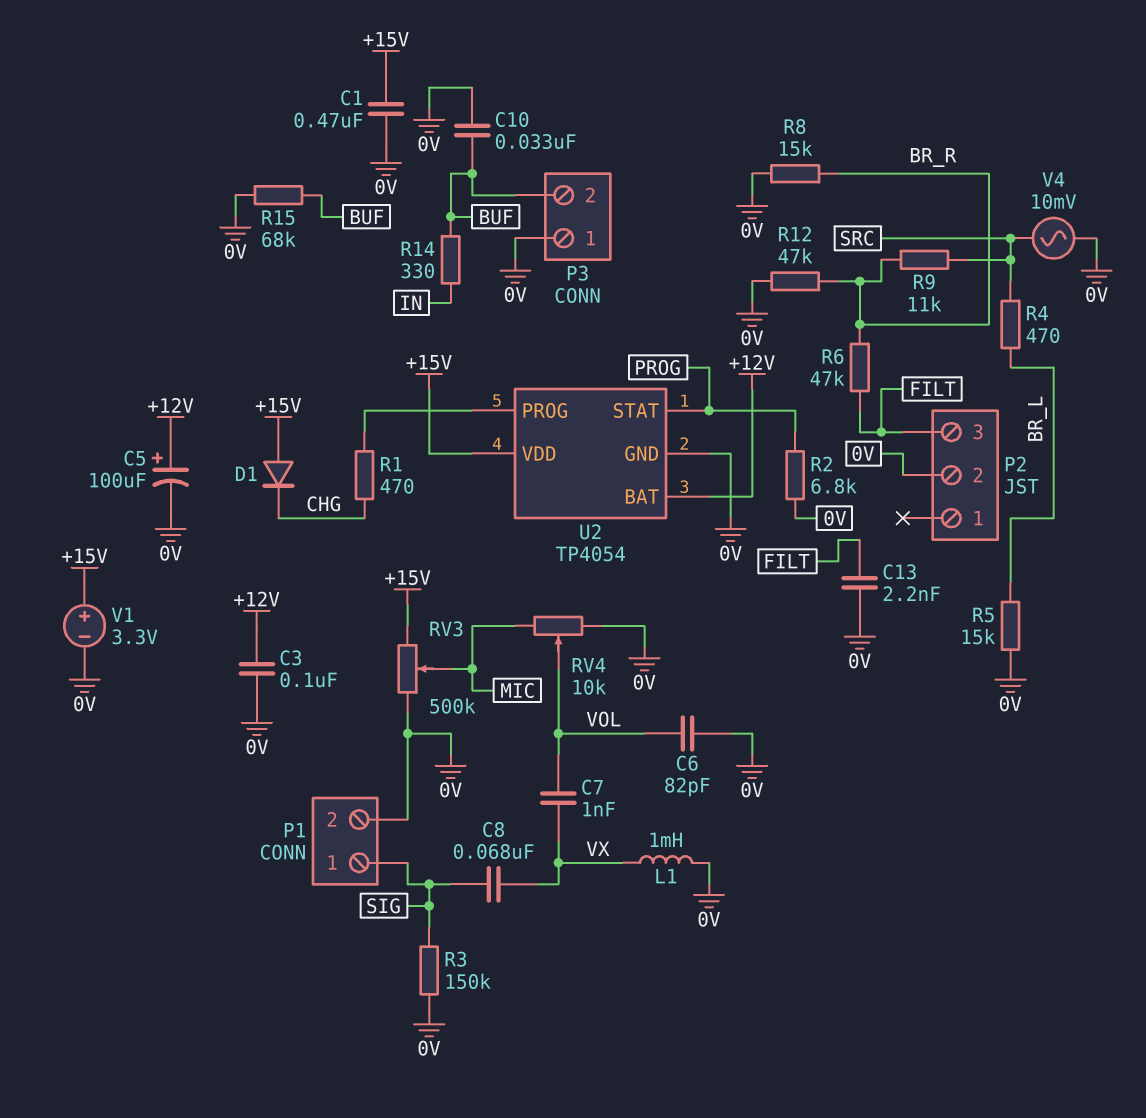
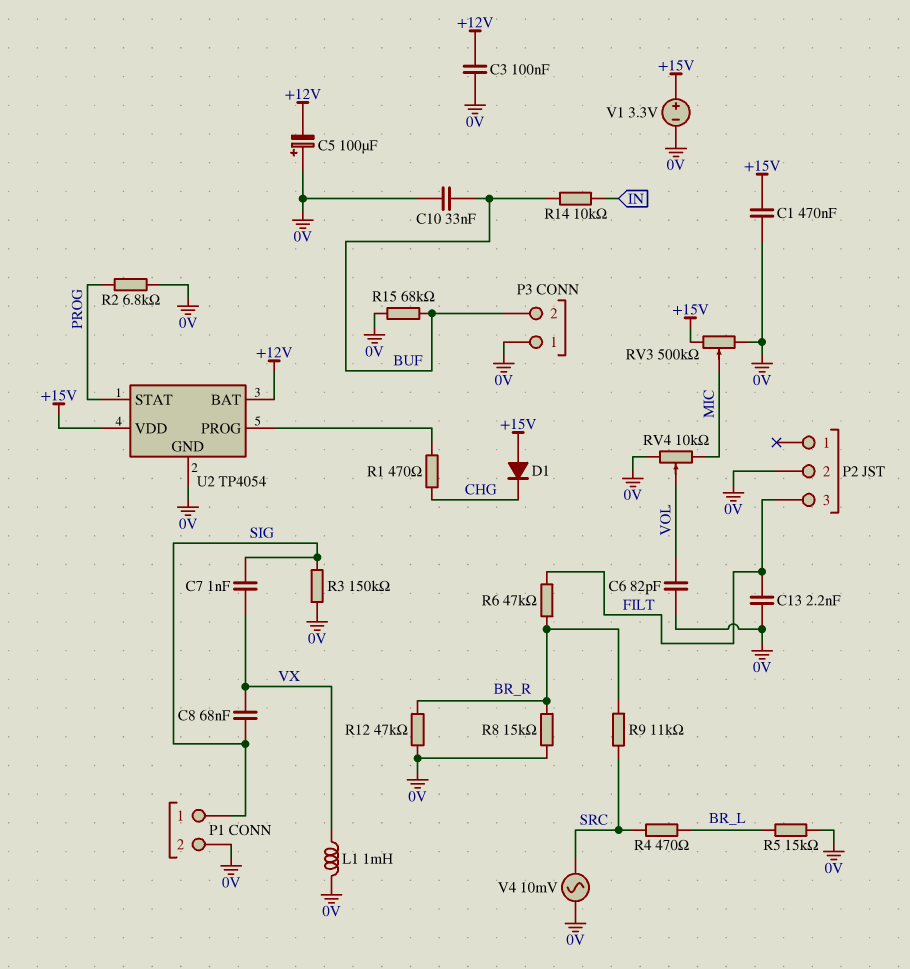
C5: 100uF (plus +12V, minus 0V) -> 100uF (plus 0V, minus +12V)
C7: 1nF (VOL, VX) -> 1nF (SIG, VX)
R14: 330 (BUF, IN) -> 10k (BUF, IN)

